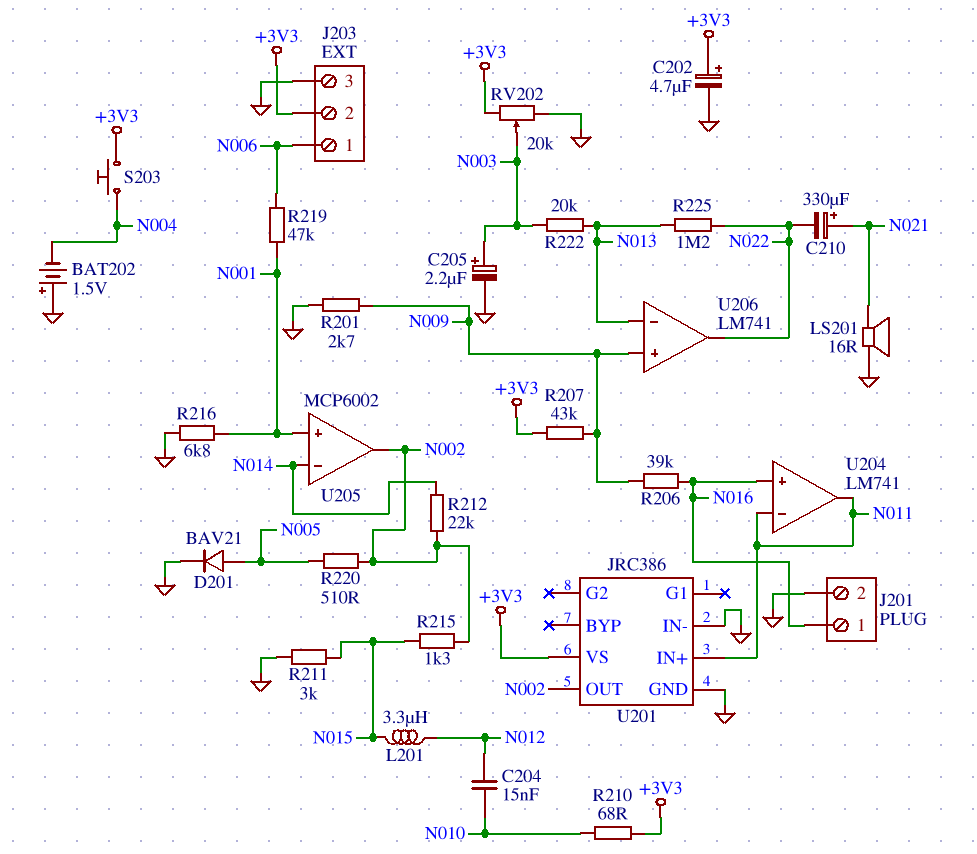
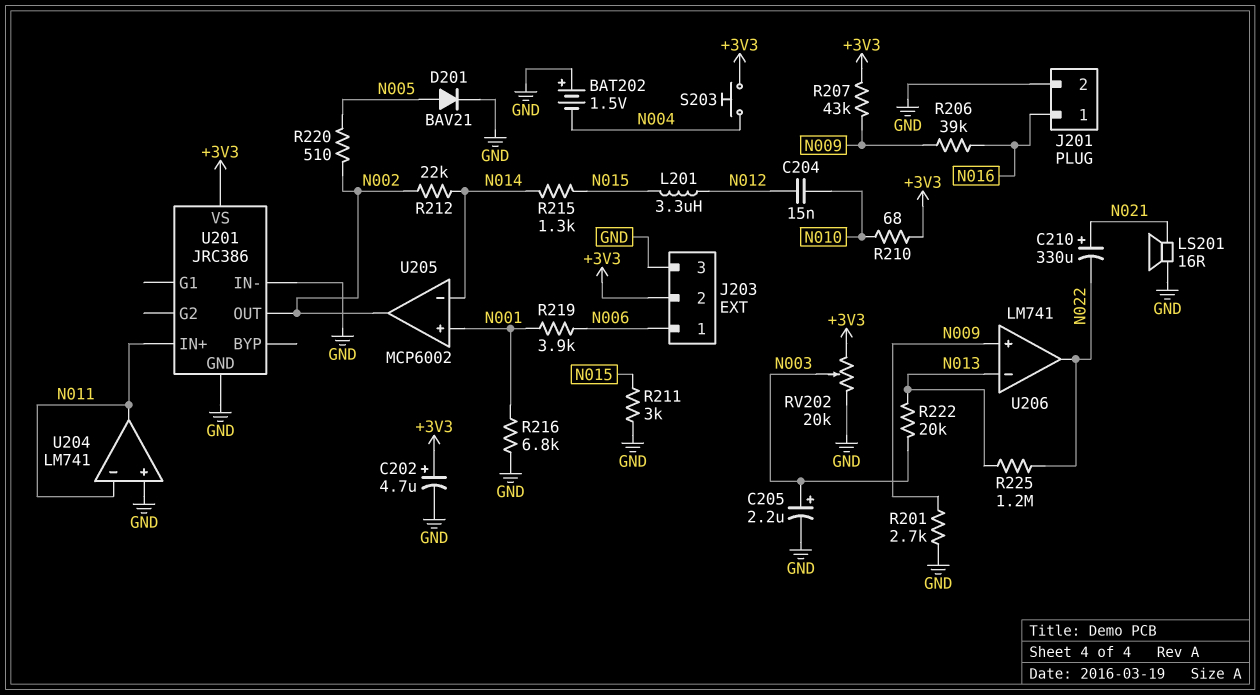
R215: 1.3k (N002, N015) -> 1.3k (N014, N015)
R219: 47k (N001, N006) -> 3.9k (N001, N006)
U204 pin in+: N016 -> GND

